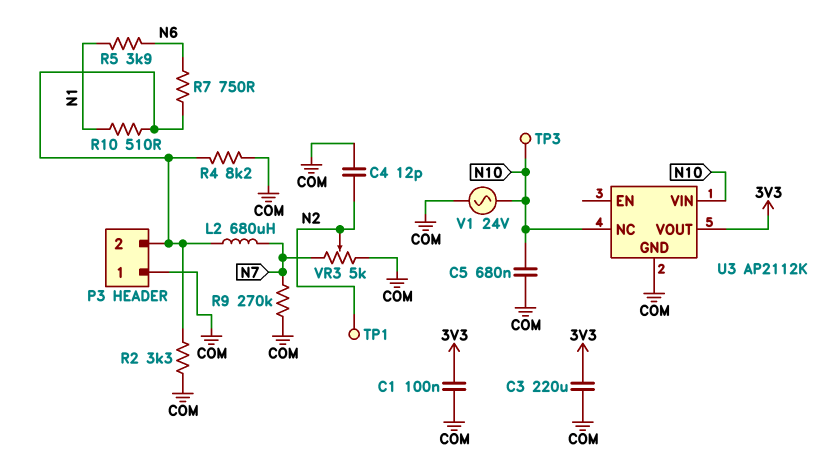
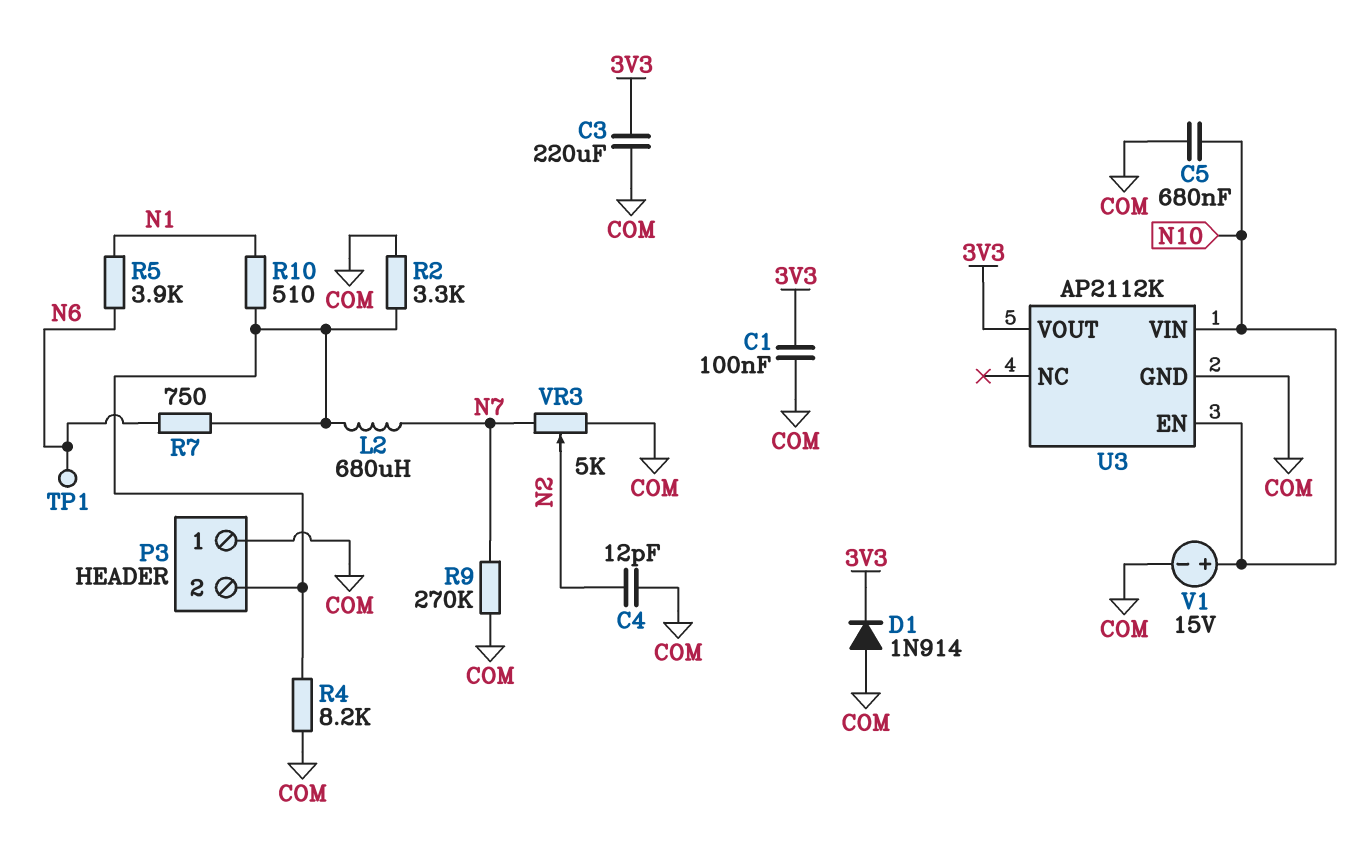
D1: none -> diode 1N914 (A COM, K 3V3)
TP1: test point (N2) -> test point (N6)
TP3: test point (N10) -> none
U3 pin EN: none -> N10
U3 pin NC: N10 -> none
V1: AC 24V (COM, N10) -> 15V (plus N10, minus COM)

